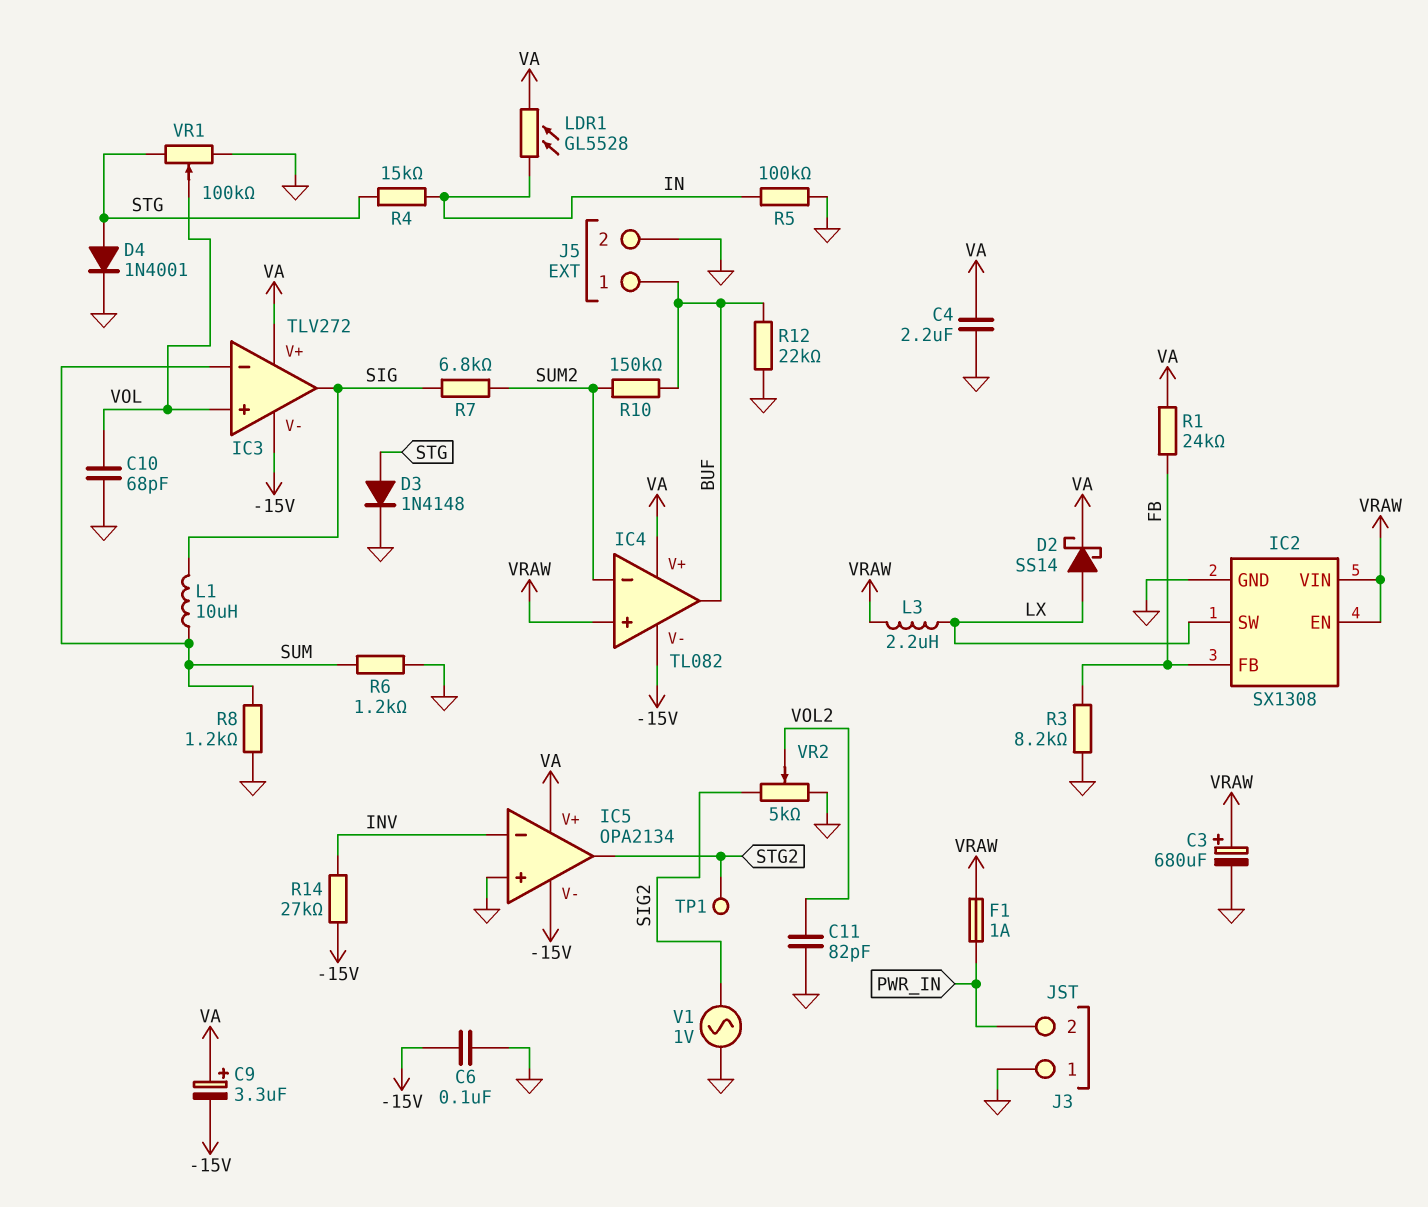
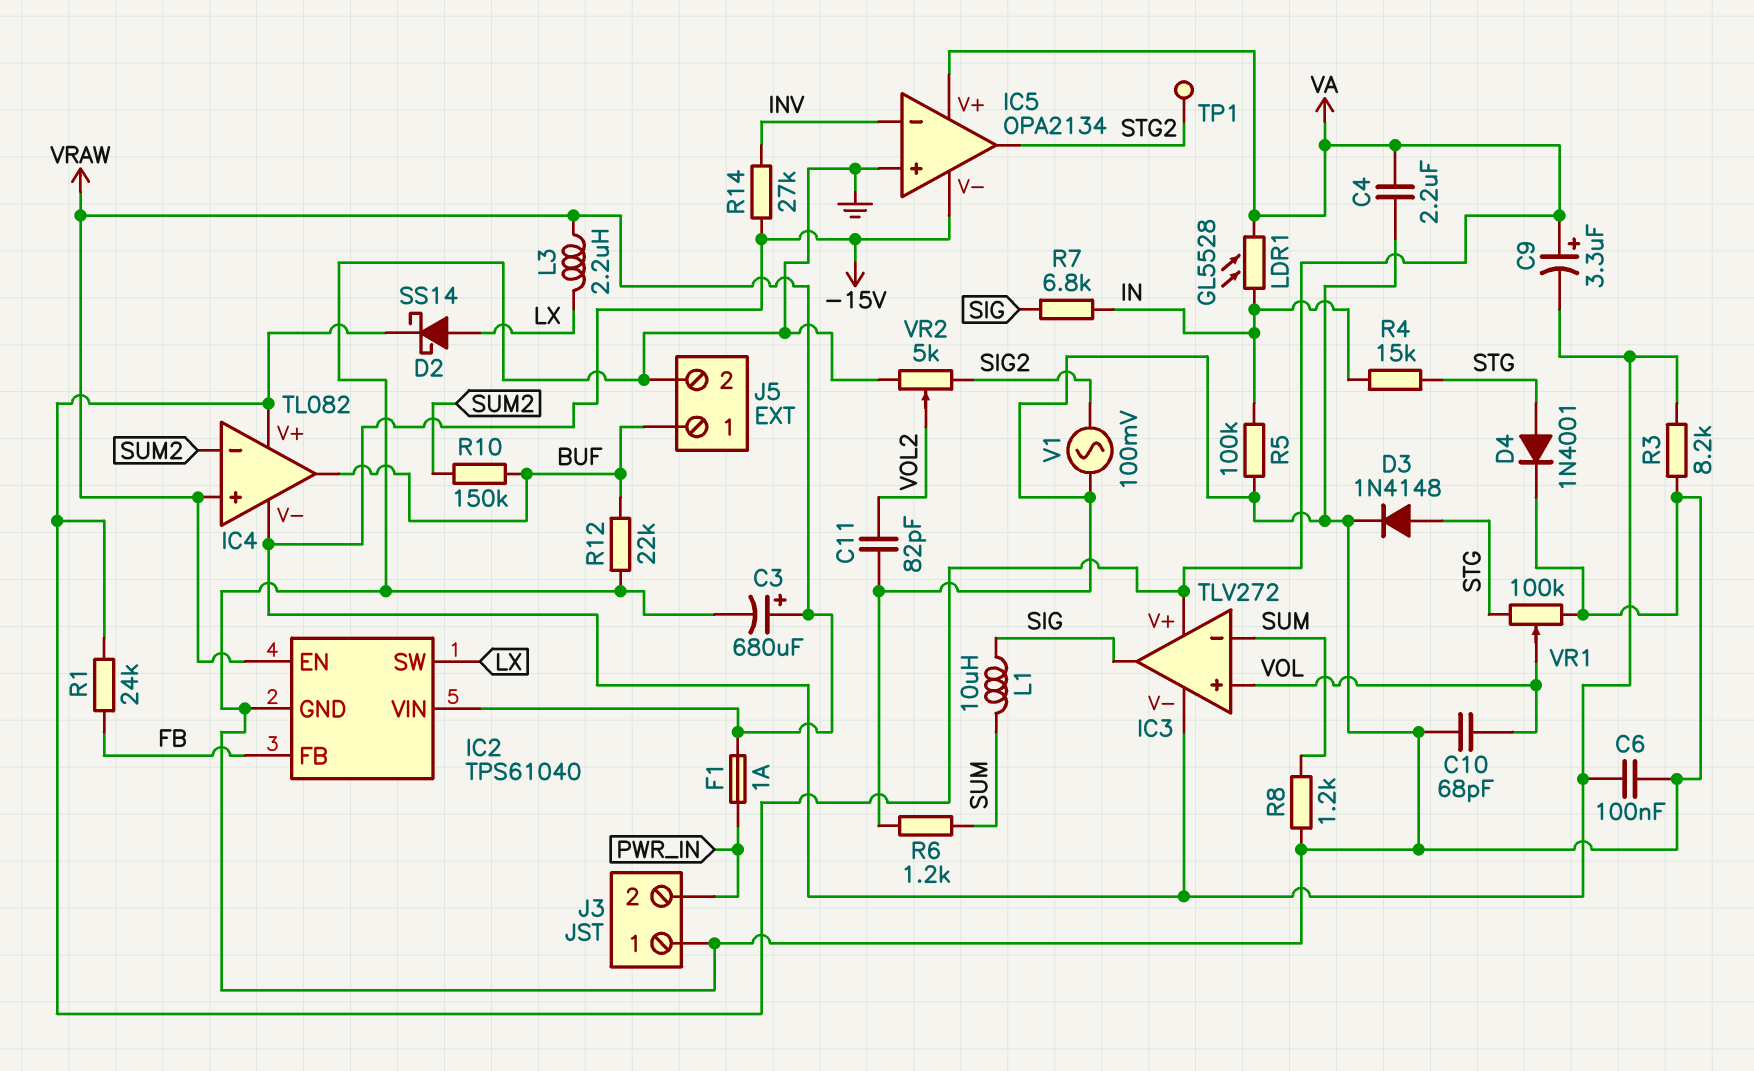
IC2: SX1308 -> TPS61040
R3: 8.2k (FB, GND) -> 8.2k (-15V, GND)
R7: 6.8k (SIG, SUM2) -> 6.8k (IN, SIG)
V1: AC 1V (GND, SIG2) -> AC 100mV (GND, SIG2)

